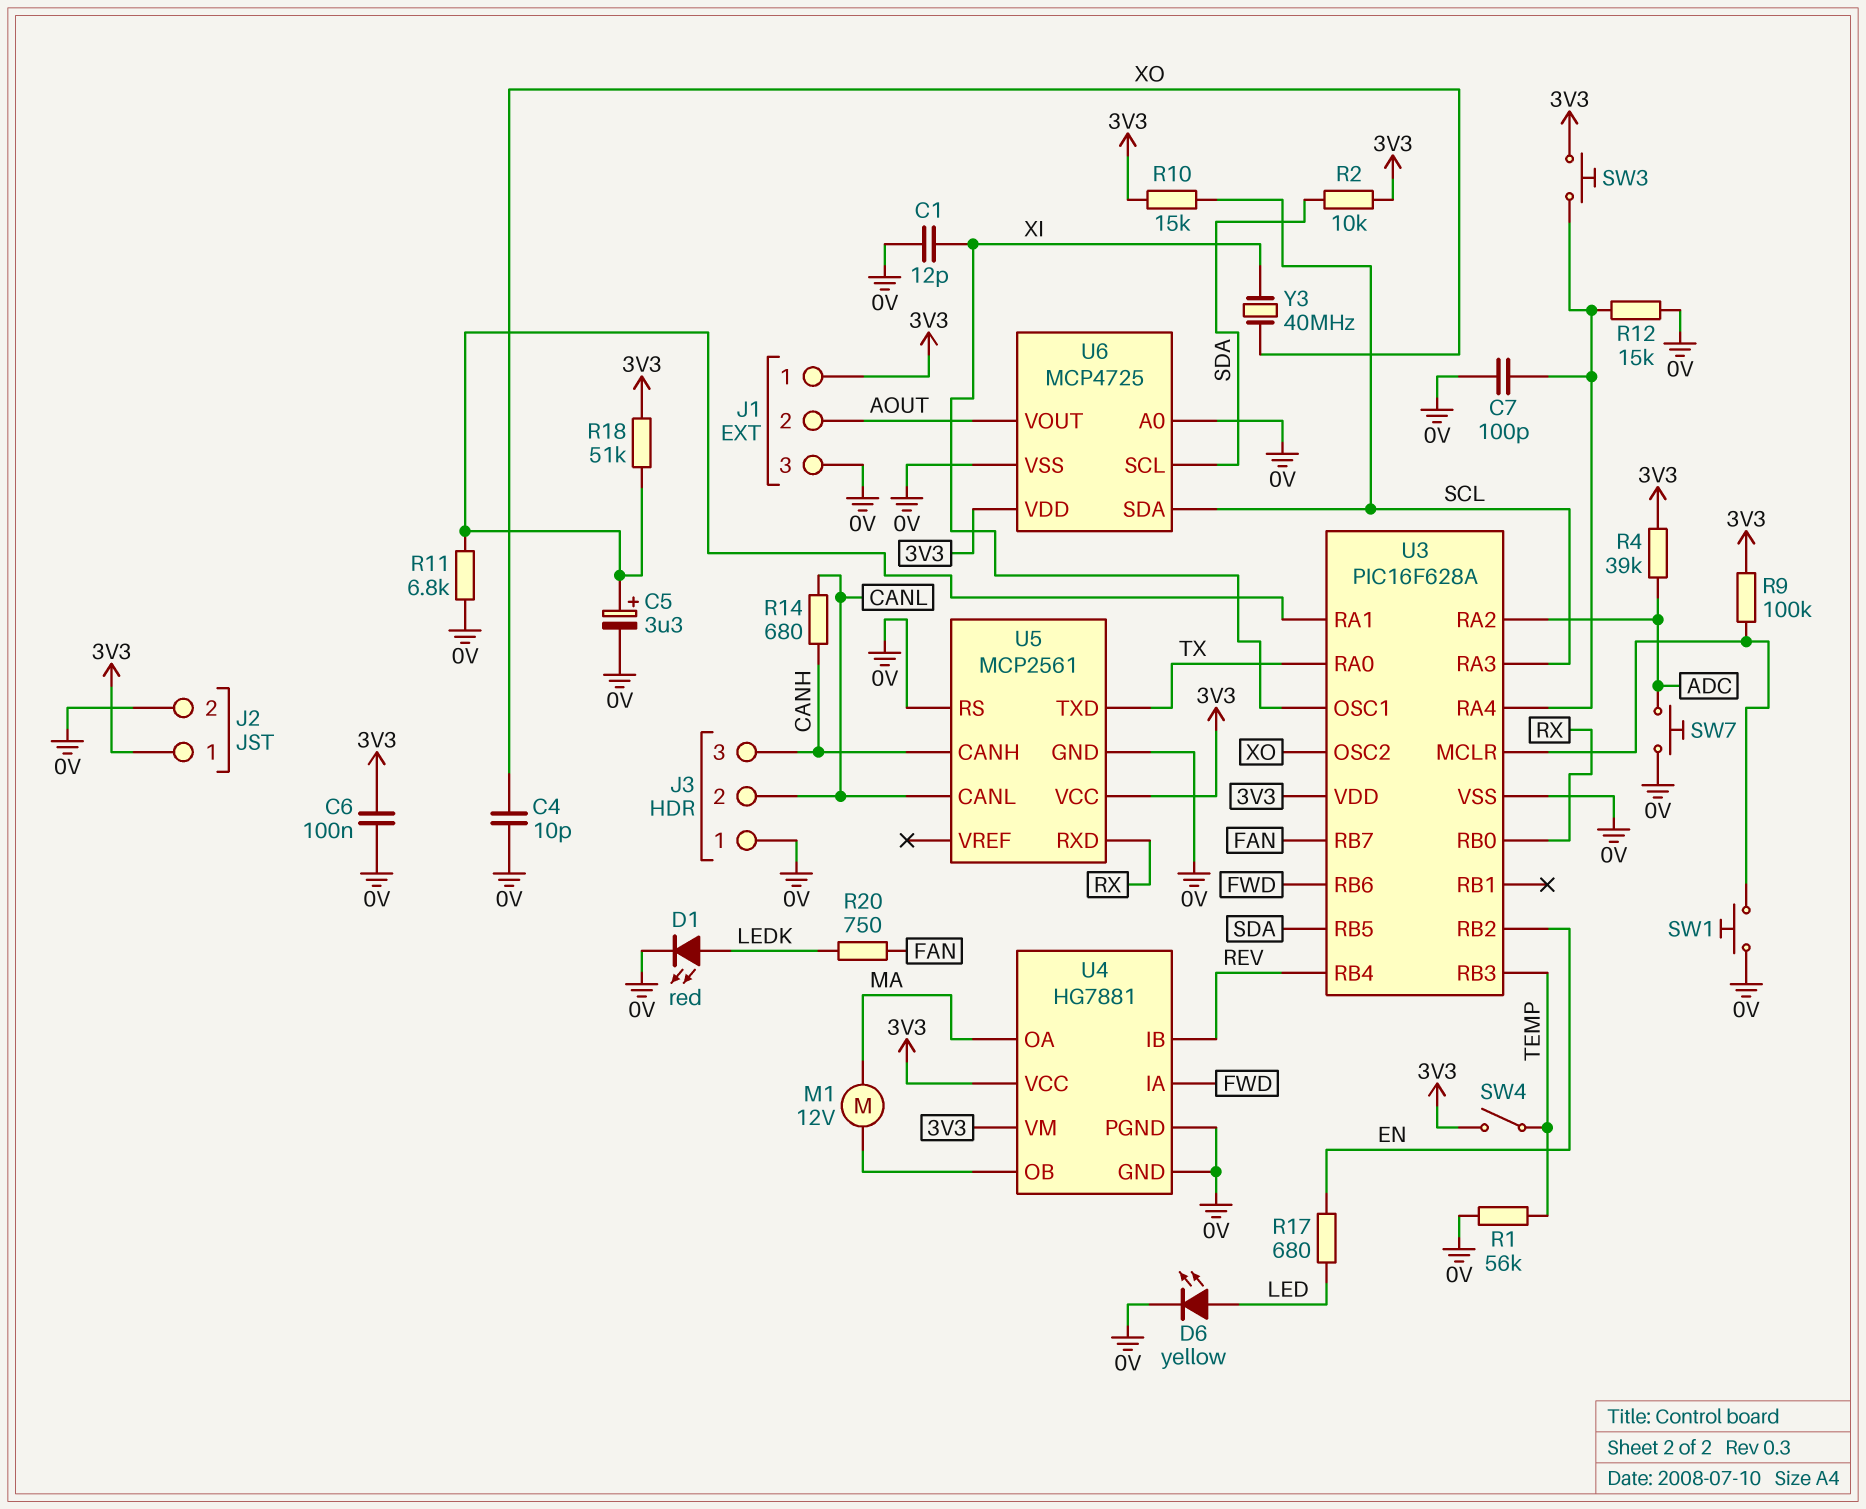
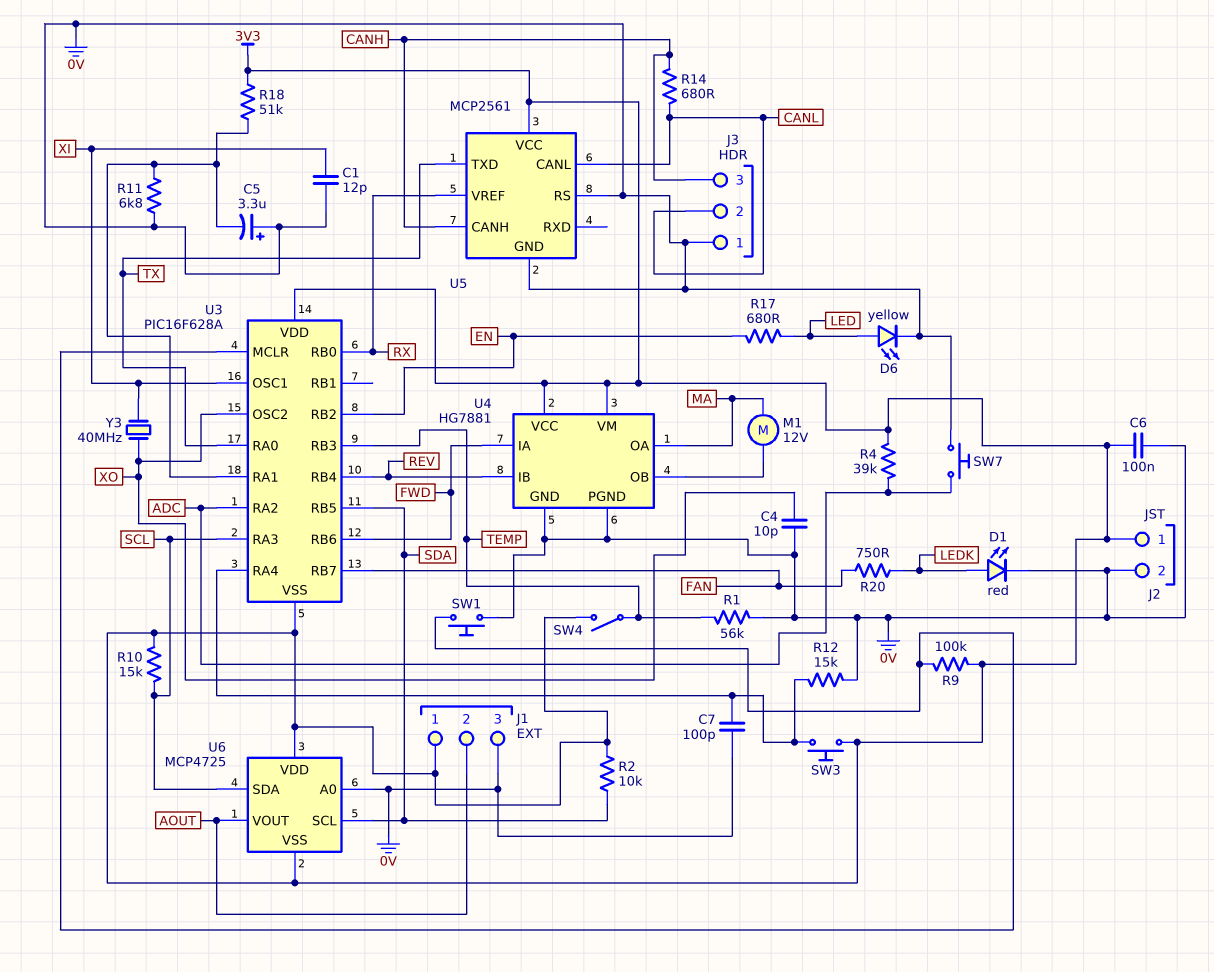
C5: 3.3uF (plus U3/RA1, minus 0V) -> 3.3uF (plus 0V, minus U3/RA1)
U3 pin VSS: 0V -> 3V3
U5 pin RXD: RX -> none
U5 pin VREF: none -> RX
U6 pin VSS: 0V -> 3V3

